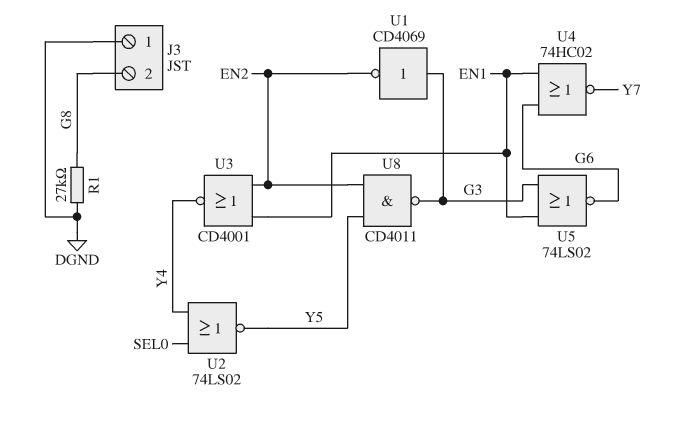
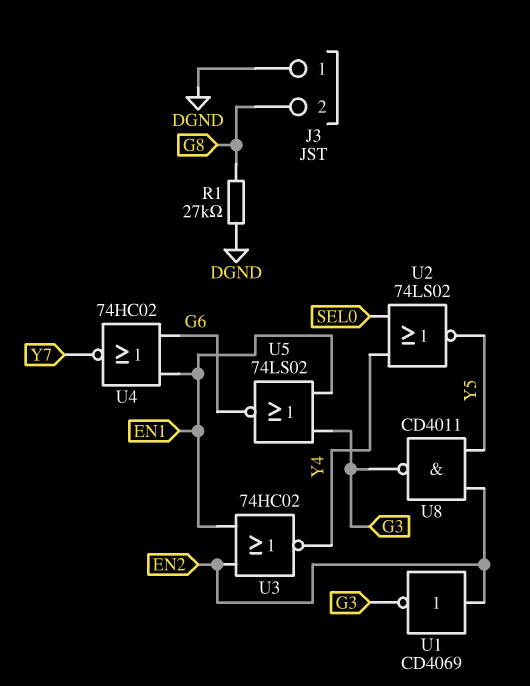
U1: NOT CD4069 (in G3, out EN2) -> NOT CD4069 (in EN2, out G3)
U3: NOR CD4001 (in EN1, in EN2, out Y4) -> NOR 74HC02 (in EN1, in EN2, out Y4)

